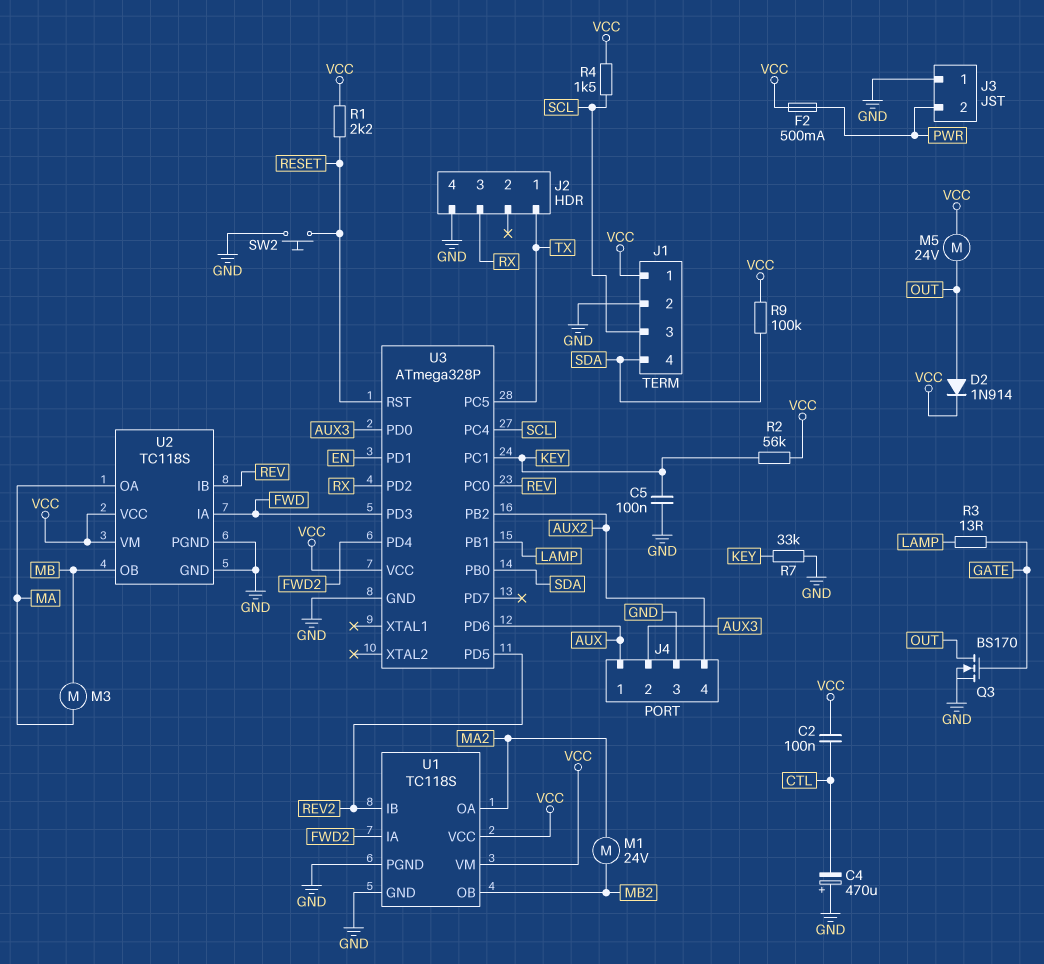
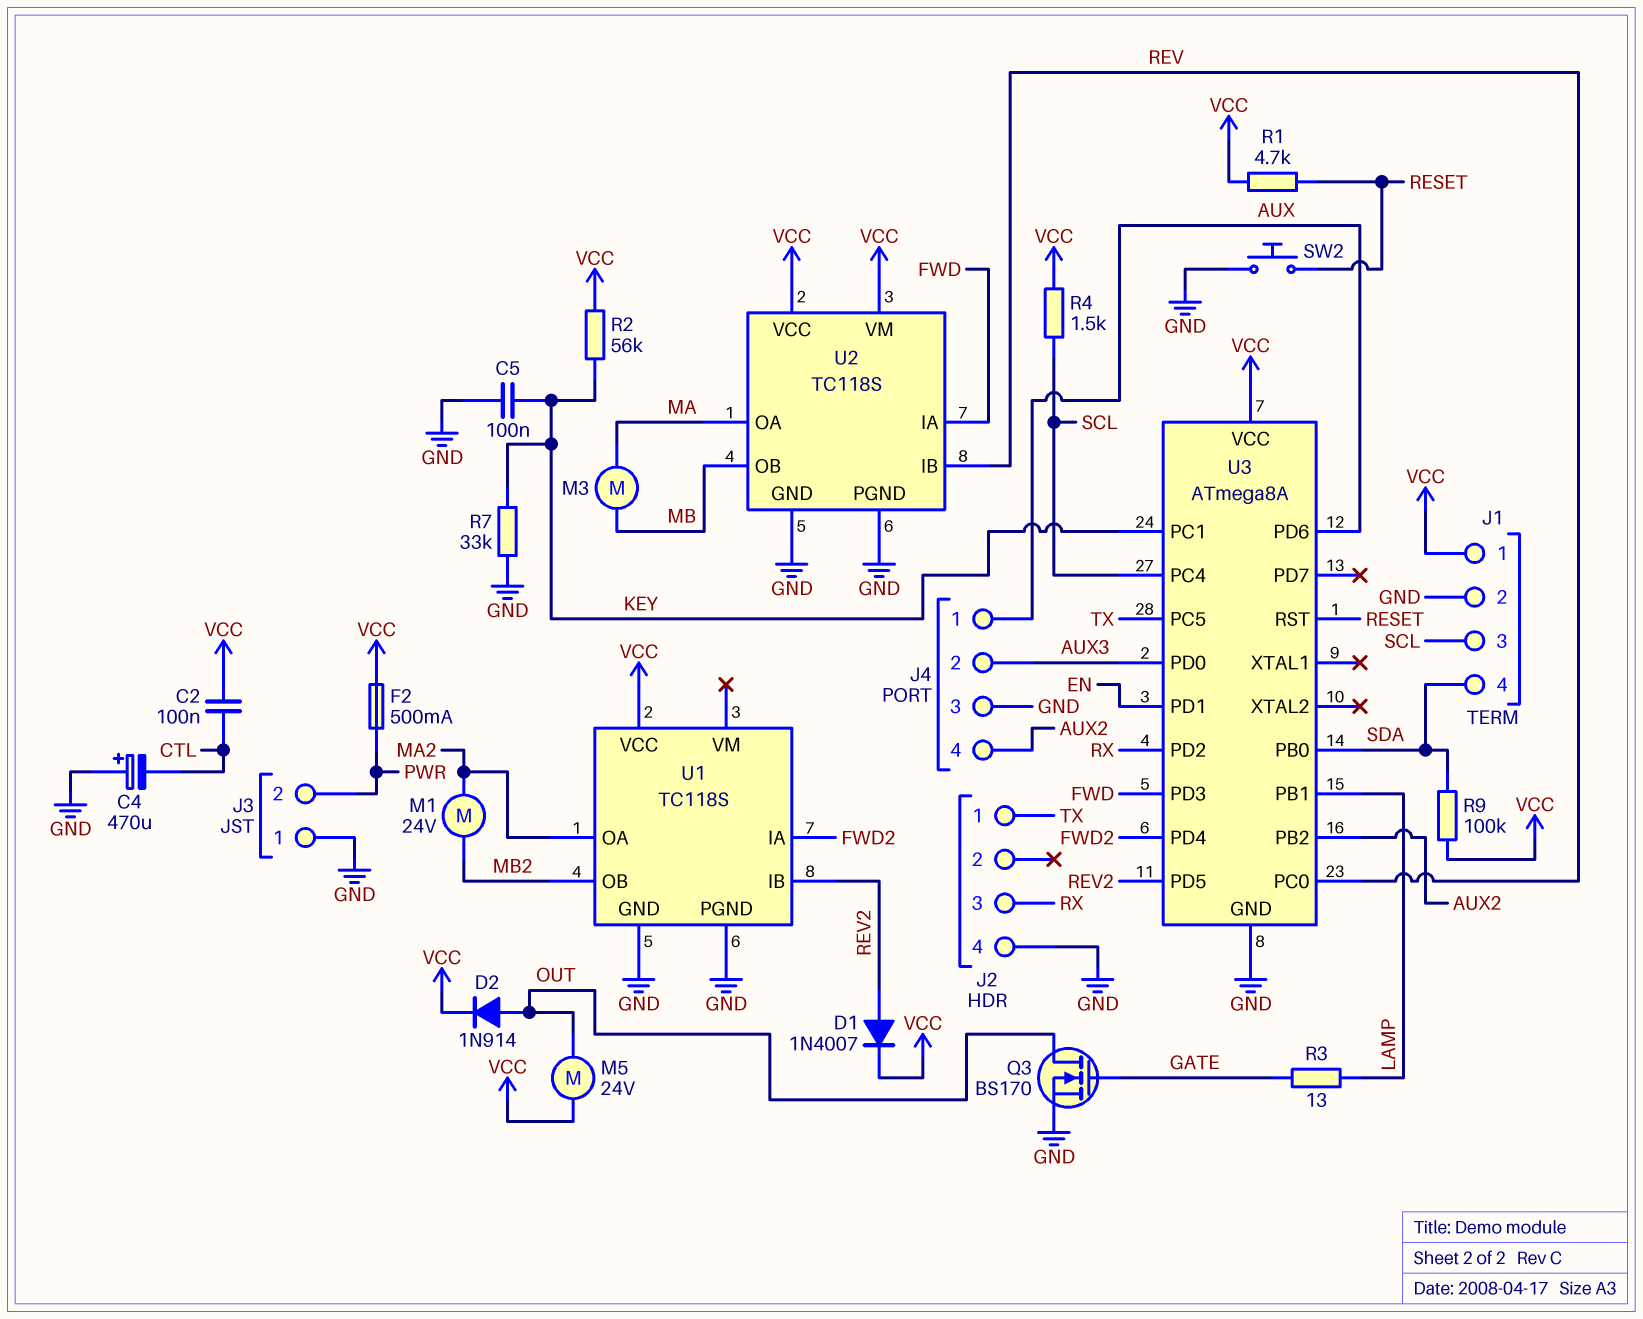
D1: none -> diode 1N4007 (A REV2, K VCC)
R1: 2.2k (RESET, VCC) -> 4.7k (RESET, VCC)
U1 pin VM: VCC -> none
U3: ATmega328P -> ATmega8A

